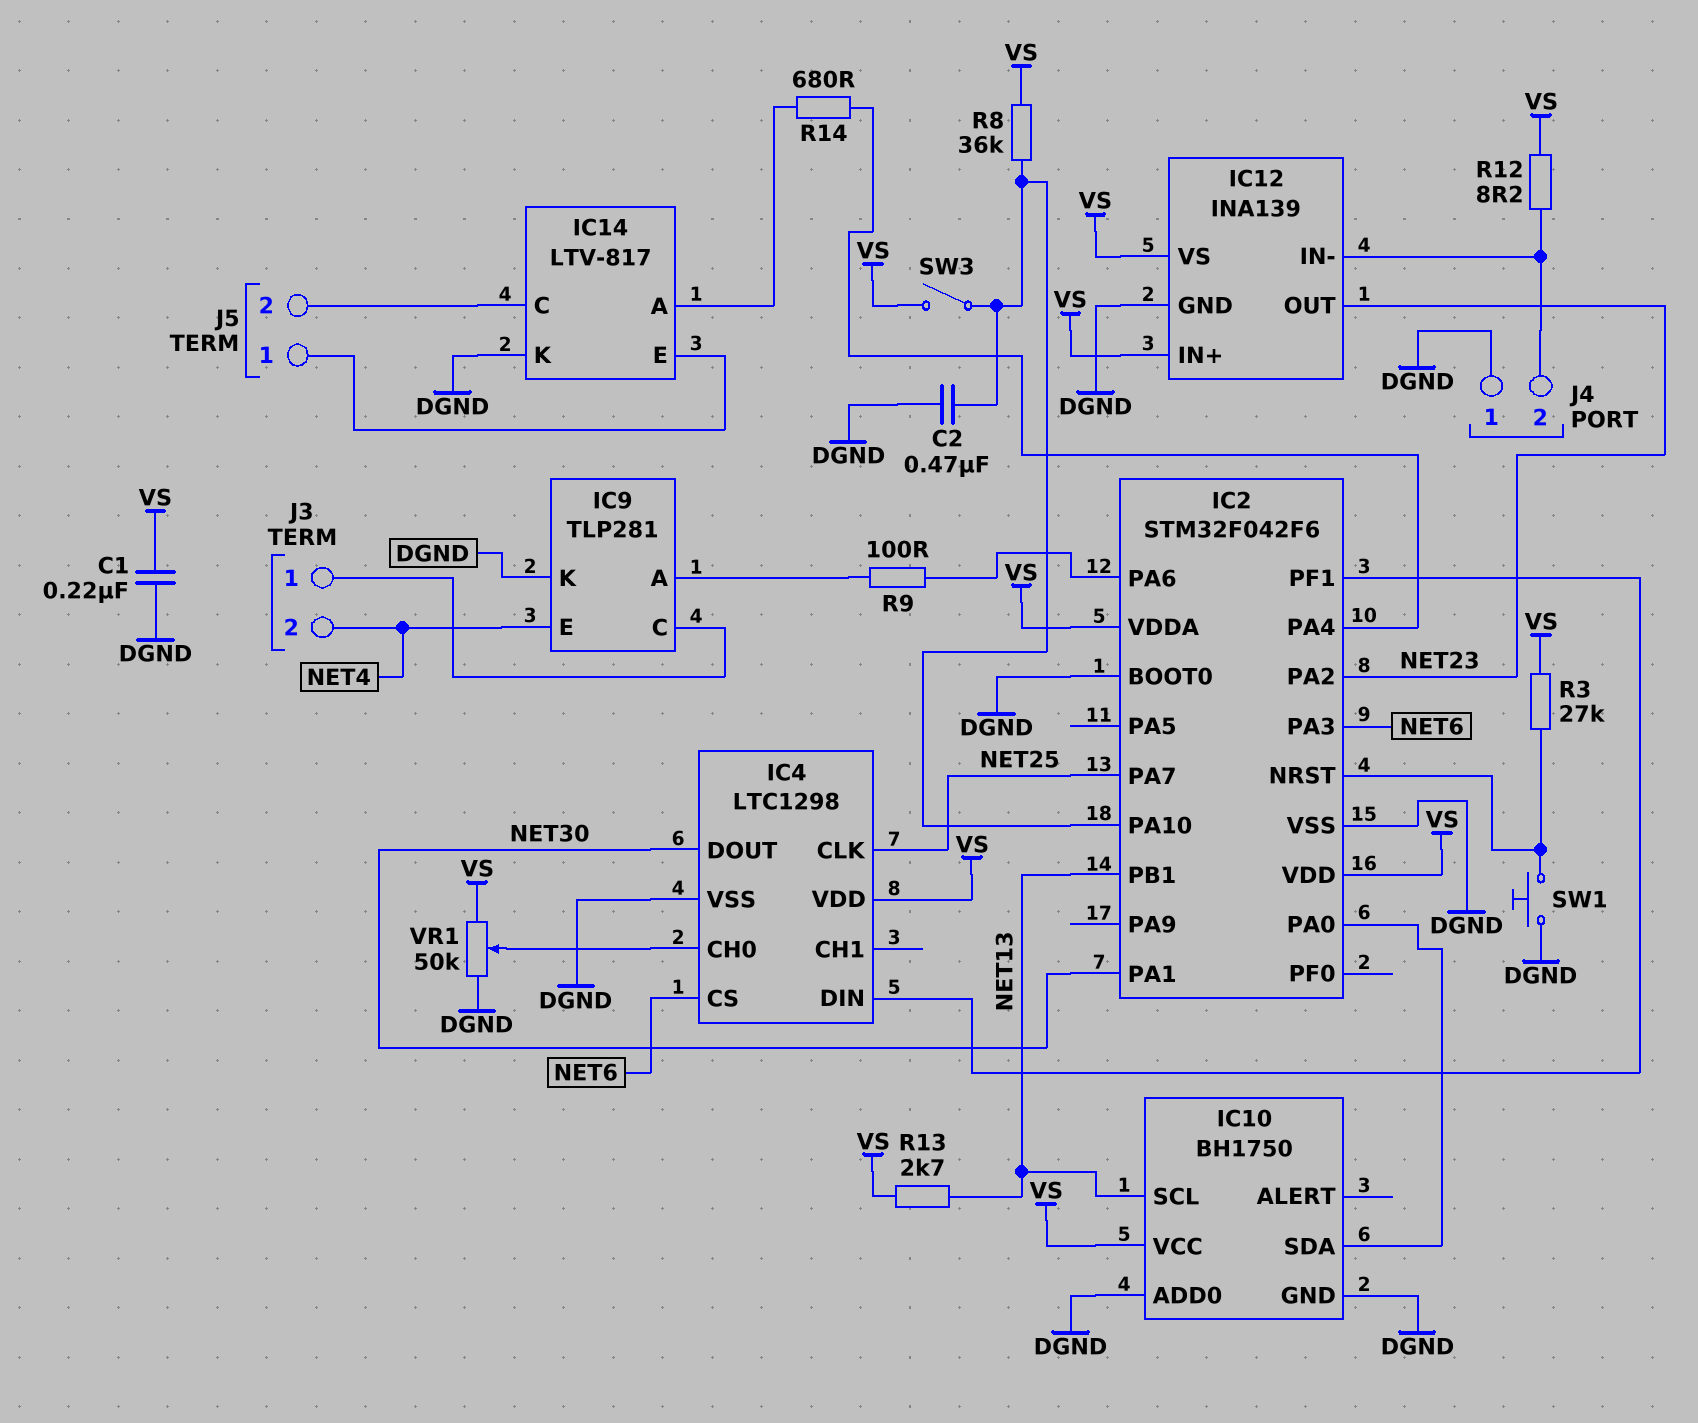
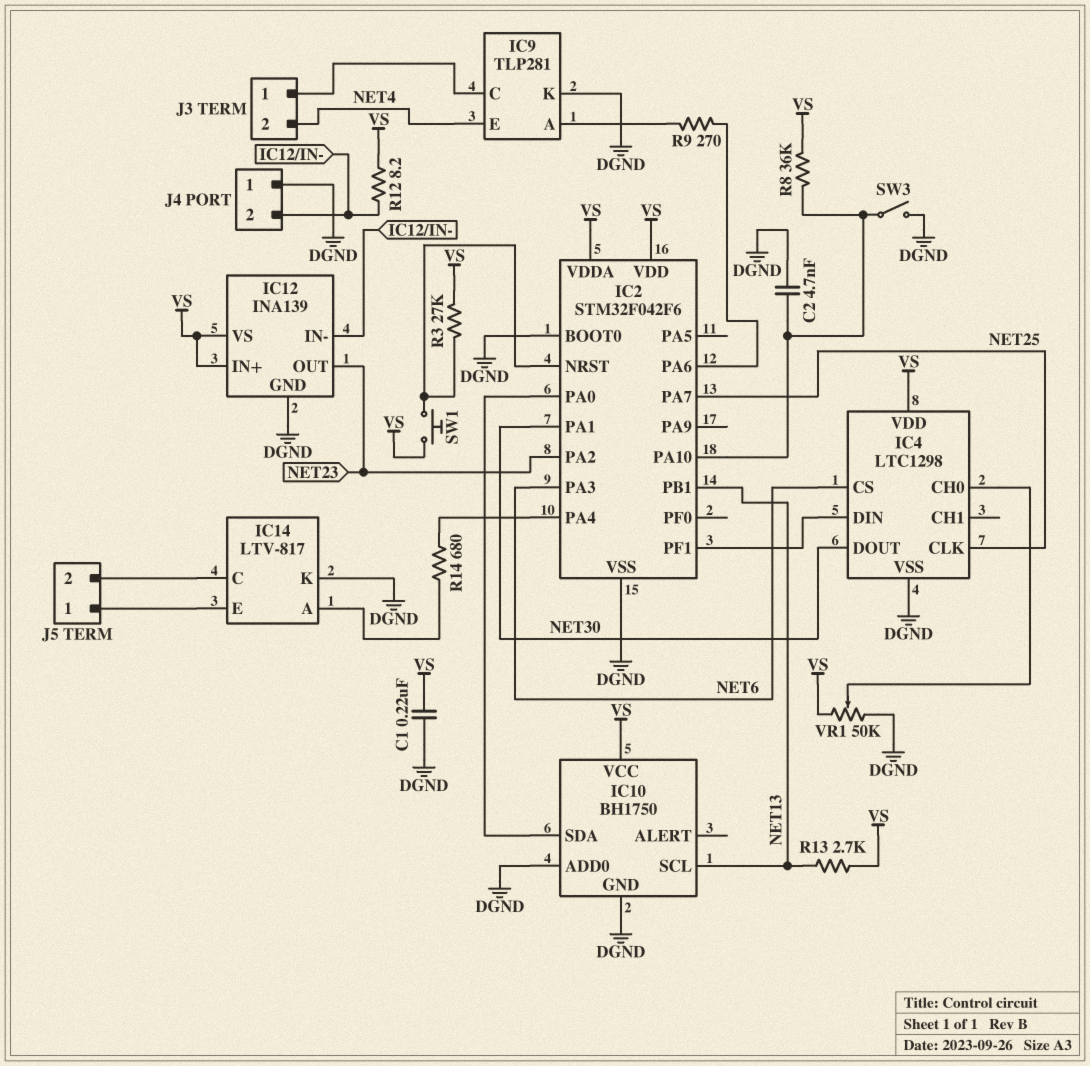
C2: 470nF (DGND, IC2/PA10) -> 4.7nF (DGND, IC2/PA10)
R9: 100 (IC2/PA6, IC9/A) -> 270 (IC2/PA6, IC9/A)
SW1: button (DGND, IC2/NRST) -> button (IC2/NRST, VS)
SW3: switch (IC2/PA10, VS) -> switch (DGND, IC2/PA10)

